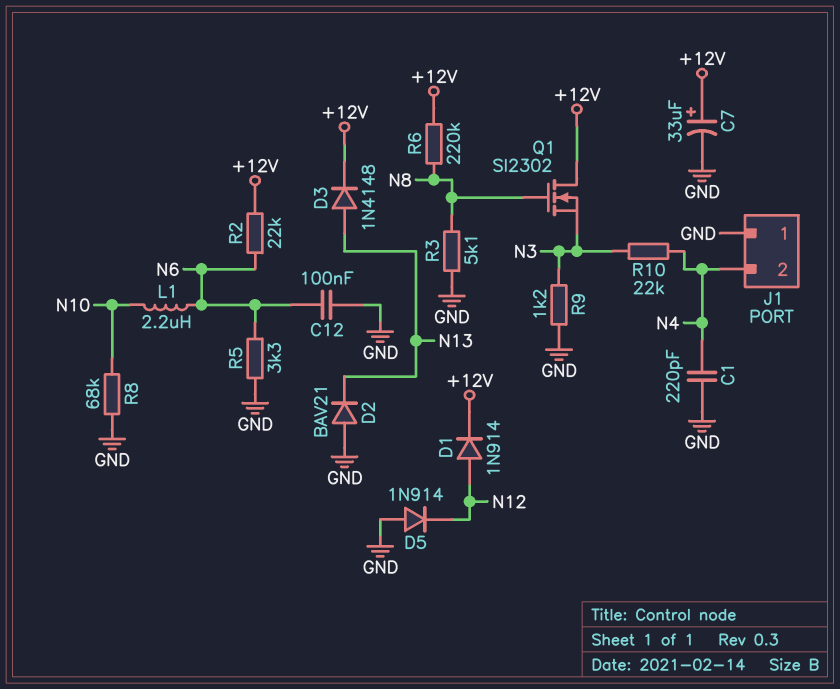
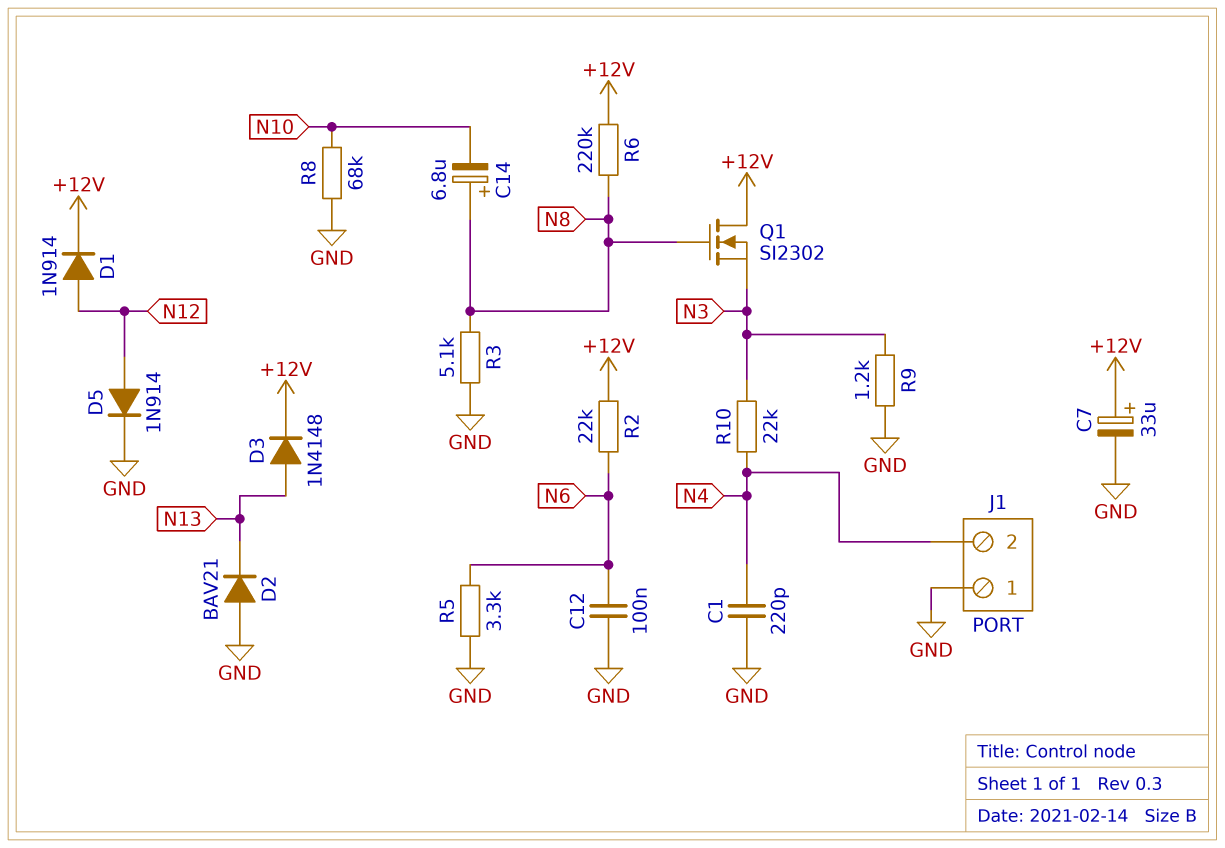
C14: none -> 6.8uF (plus N8, minus N10)
D5: diode 1N914 (A GND, K N12) -> diode 1N914 (A N12, K GND)
L1: 2.2uH (N6, N10) -> none

